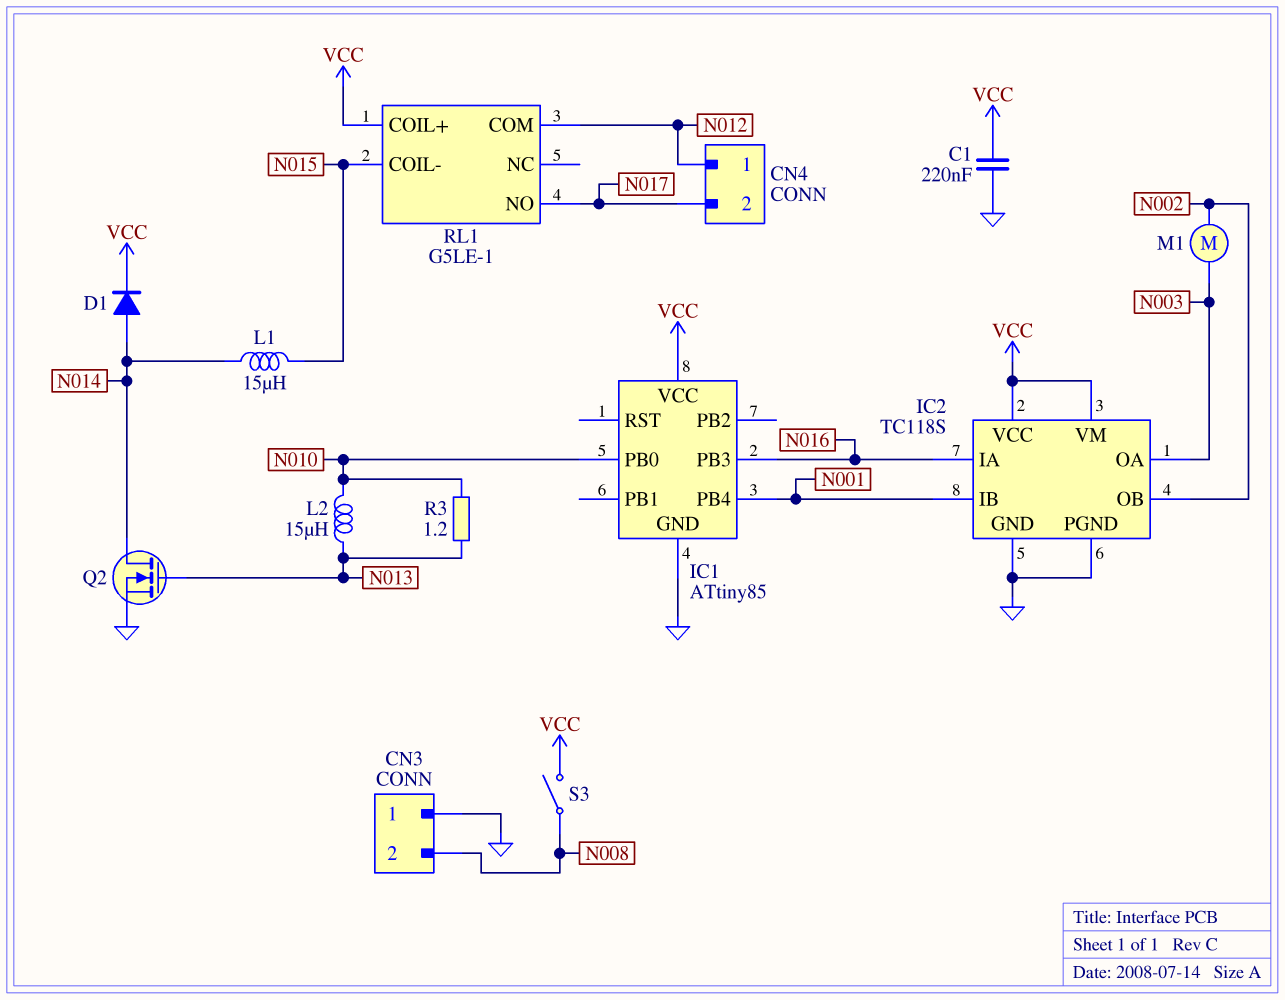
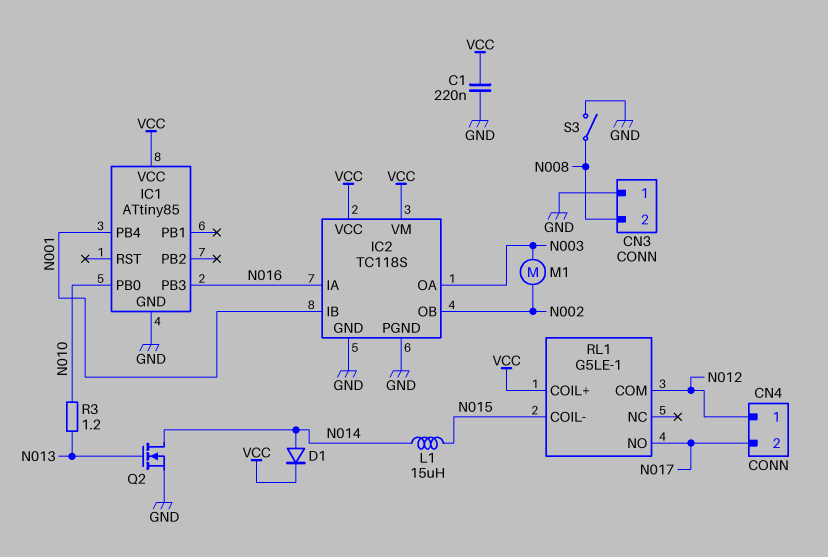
L2: 15uH (N010, N013) -> none
S3: switch (N008, VCC) -> switch (GND, N008)

